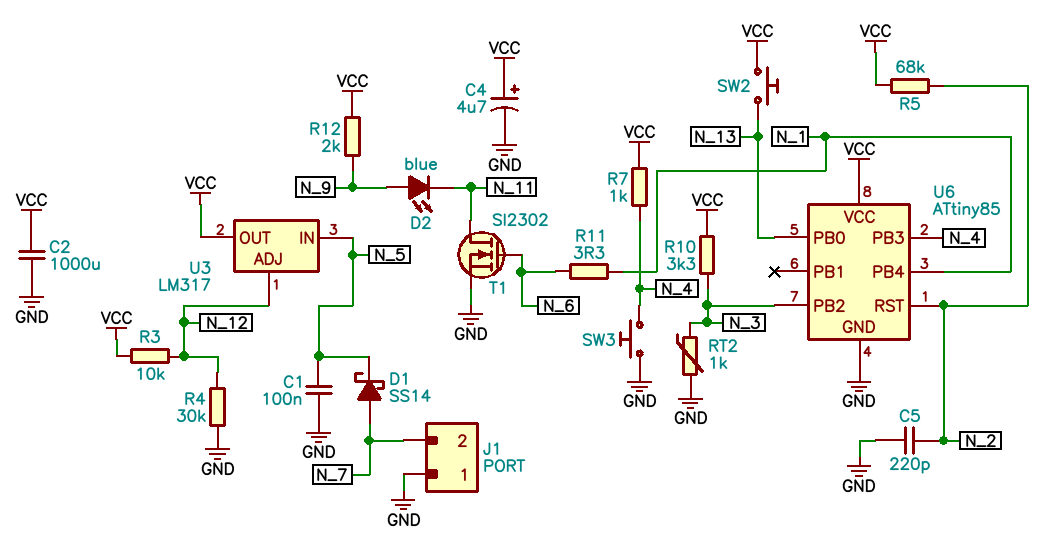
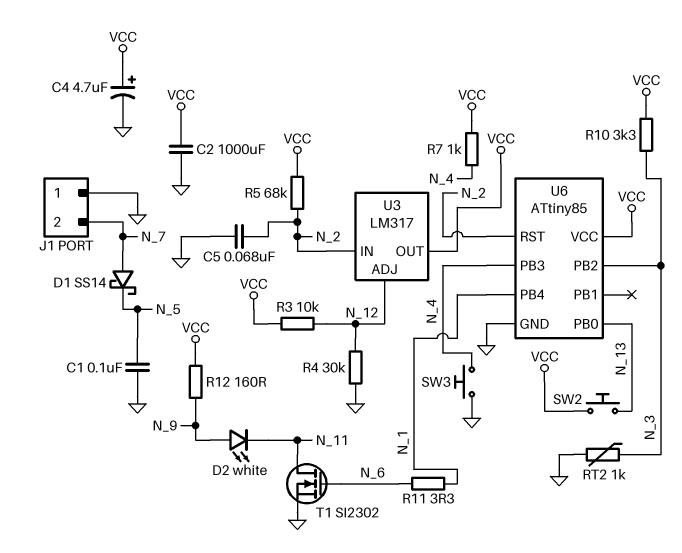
C5: 220pF (GND, N_2) -> 68nF (GND, N_2)
D2: LED blue (A N_9, K N_11) -> LED white (A N_9, K N_11)
R12: 2k (N_9, VCC) -> 160 (N_9, VCC)
U3 pin IN: N_5 -> N_2

